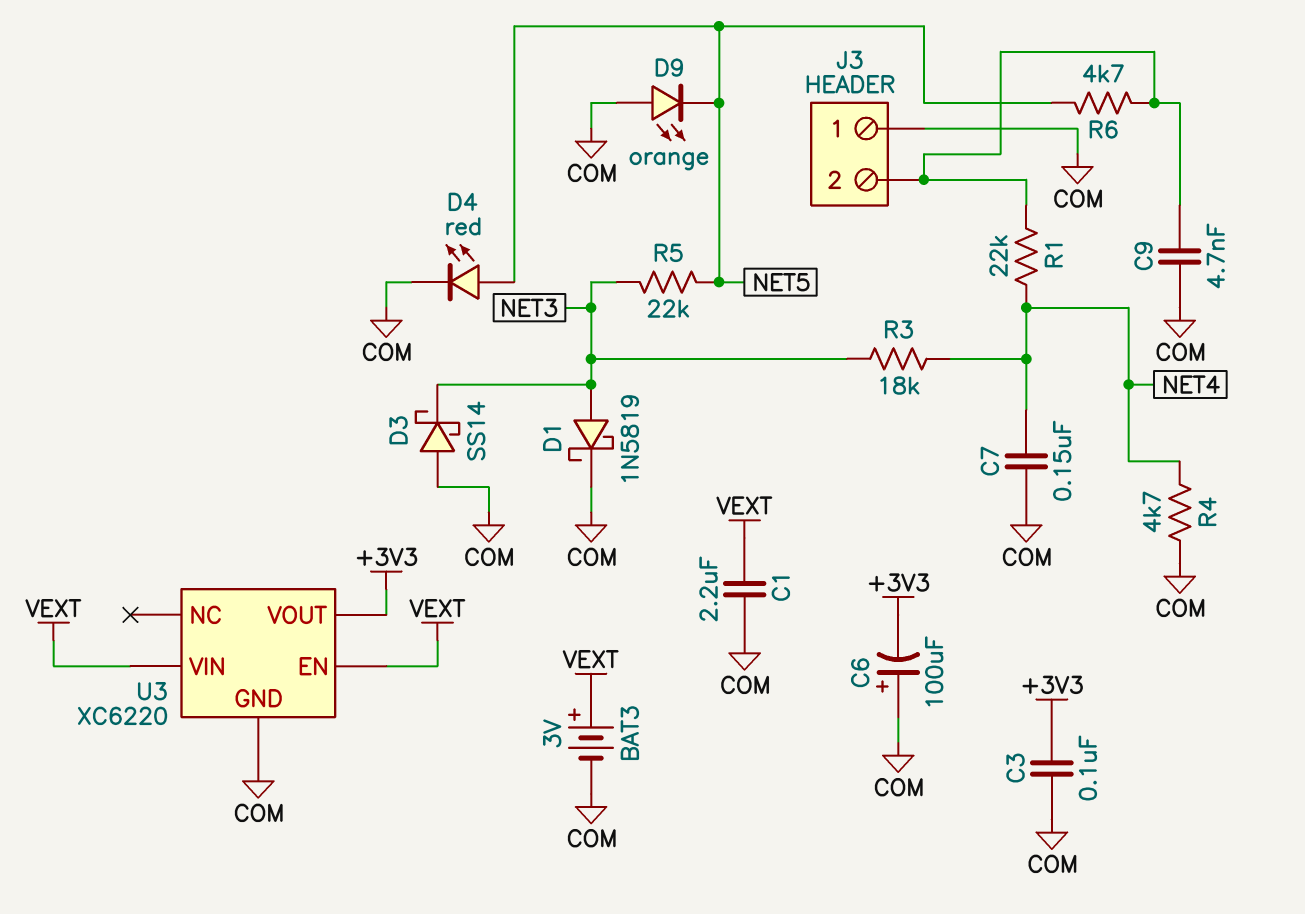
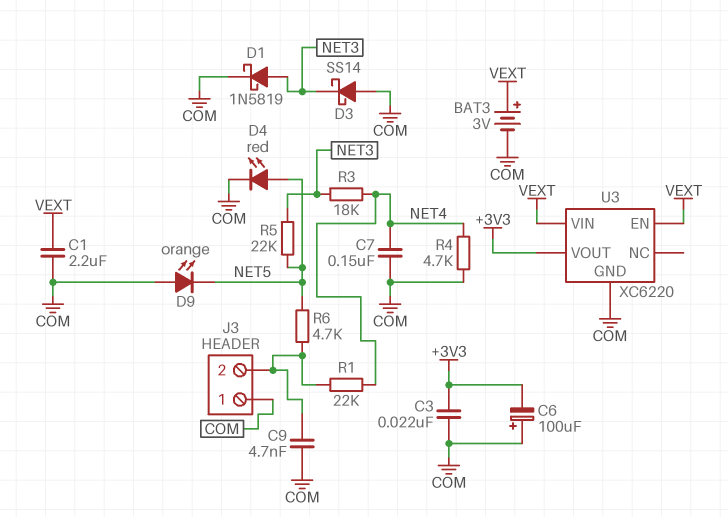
C3: 100nF (+3V3, COM) -> 22nF (+3V3, COM)

